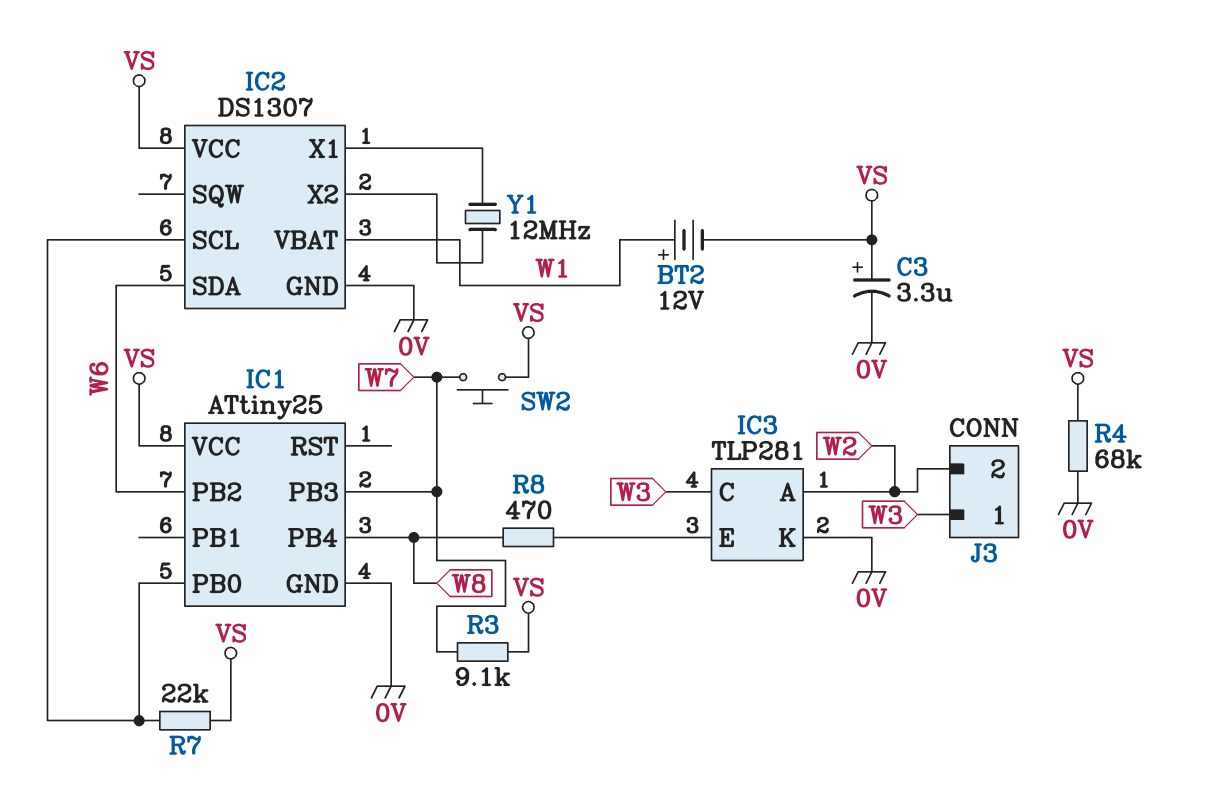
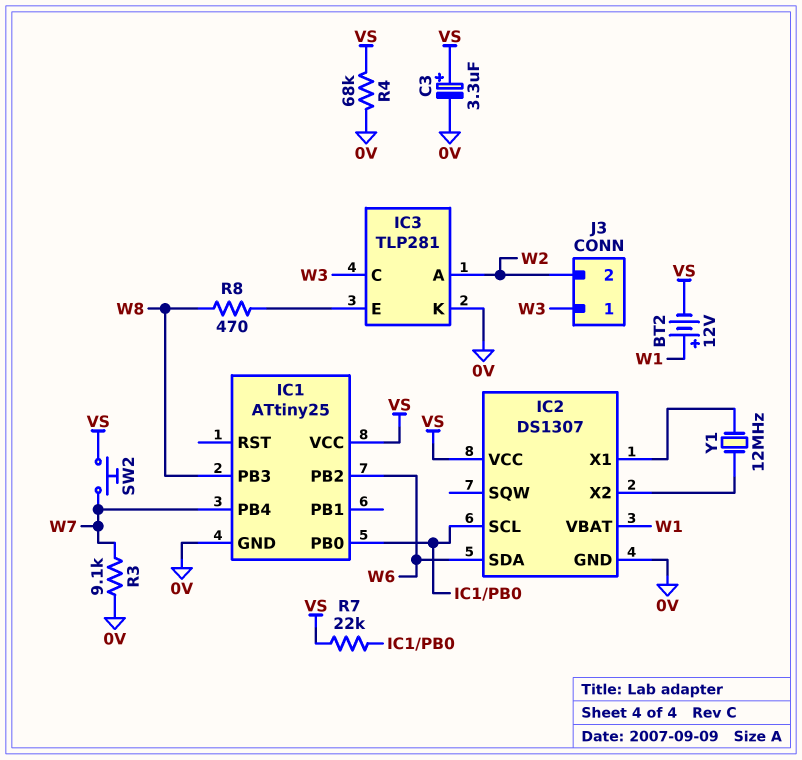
IC1 pin PB3: W7 -> W8
IC1 pin PB4: W8 -> W7
R3: 9.1k (VS, W7) -> 9.1k (0V, W7)

